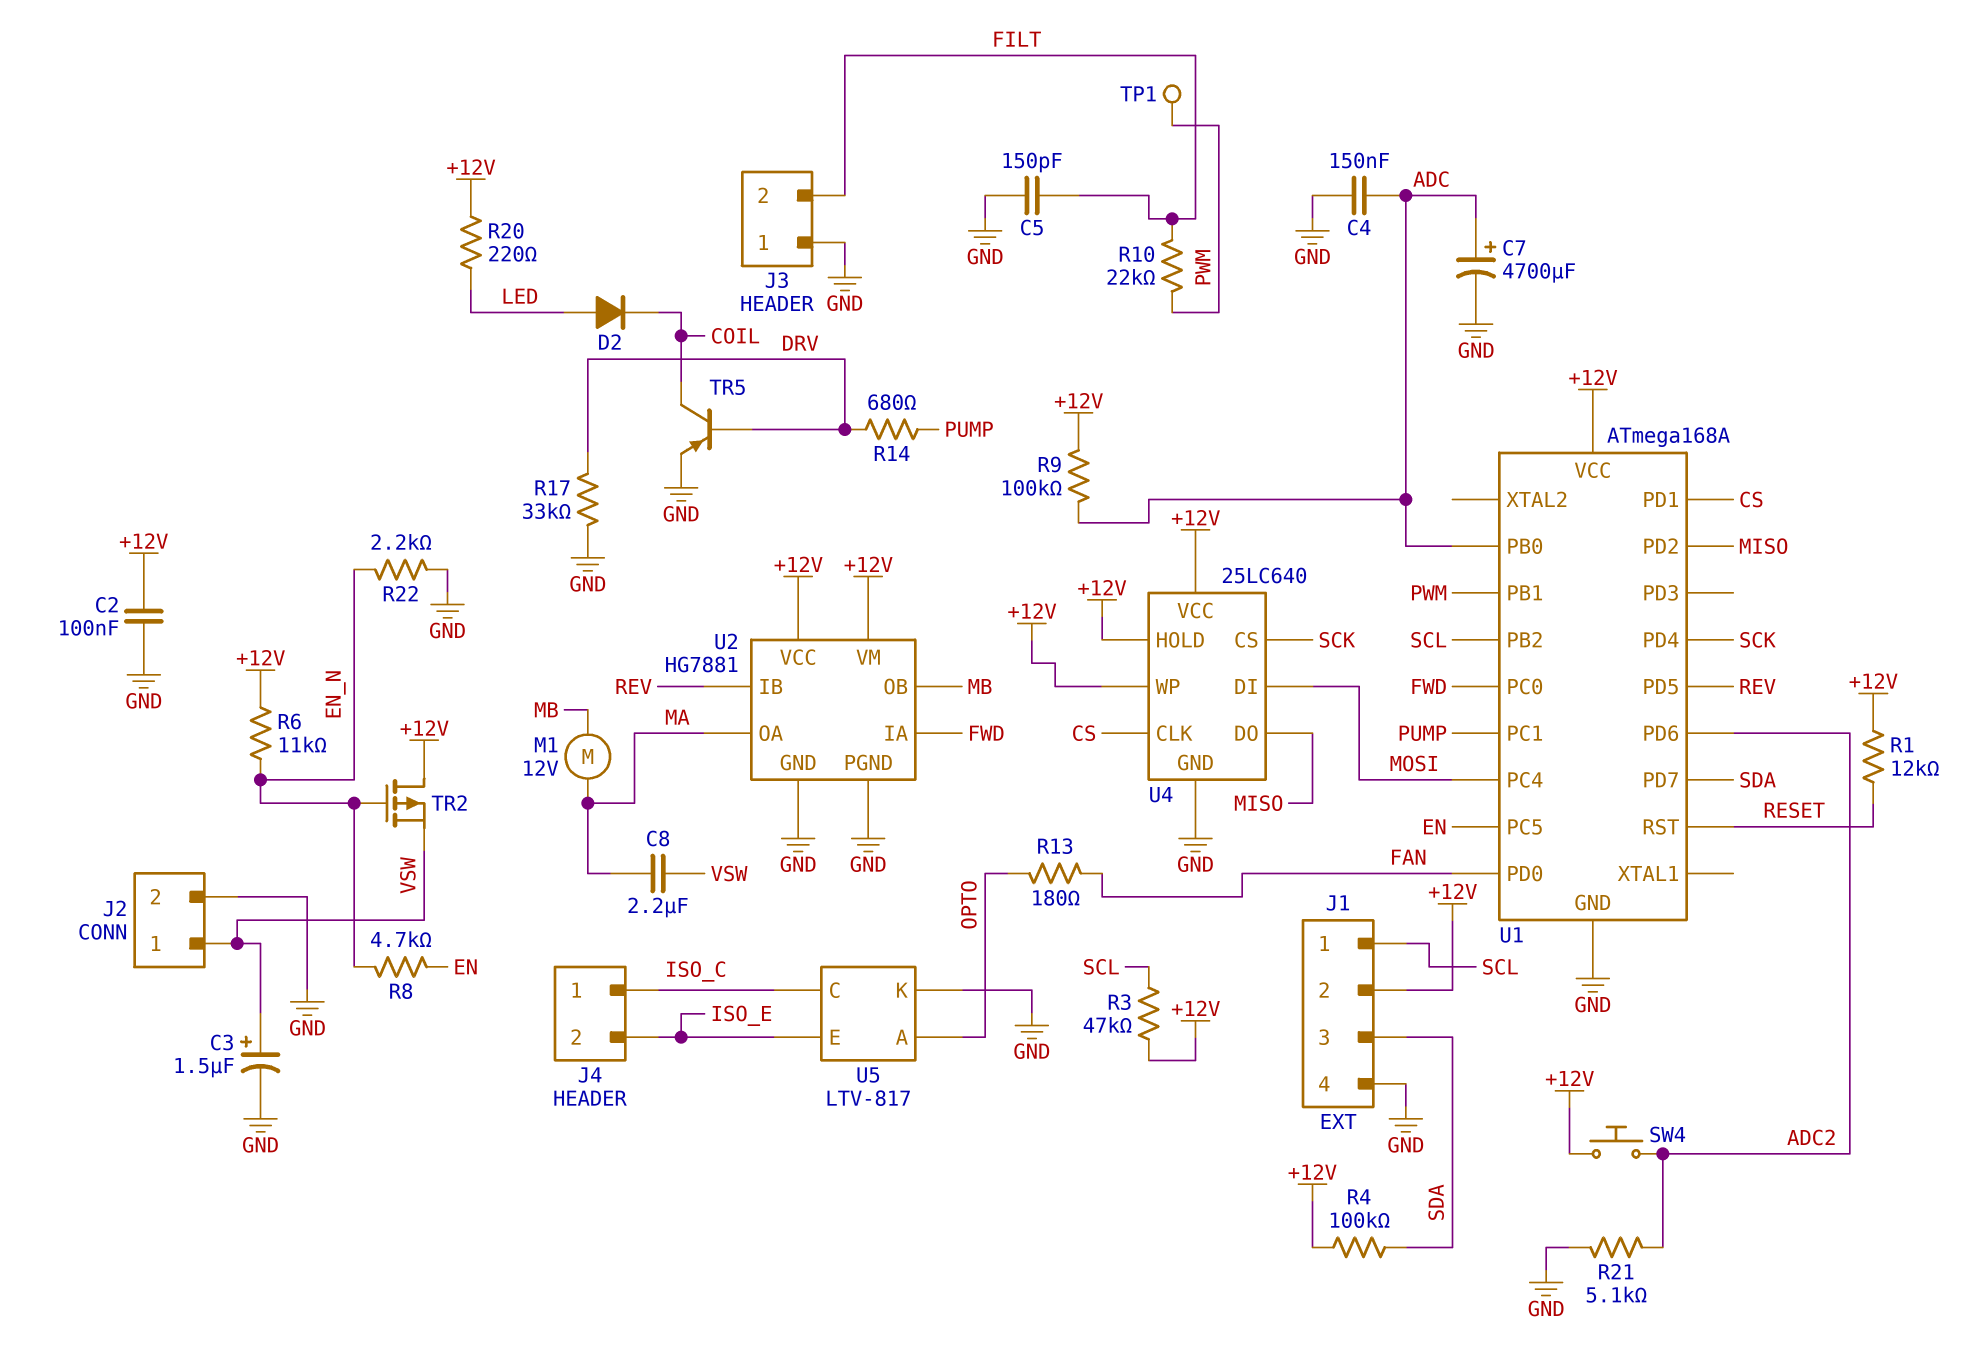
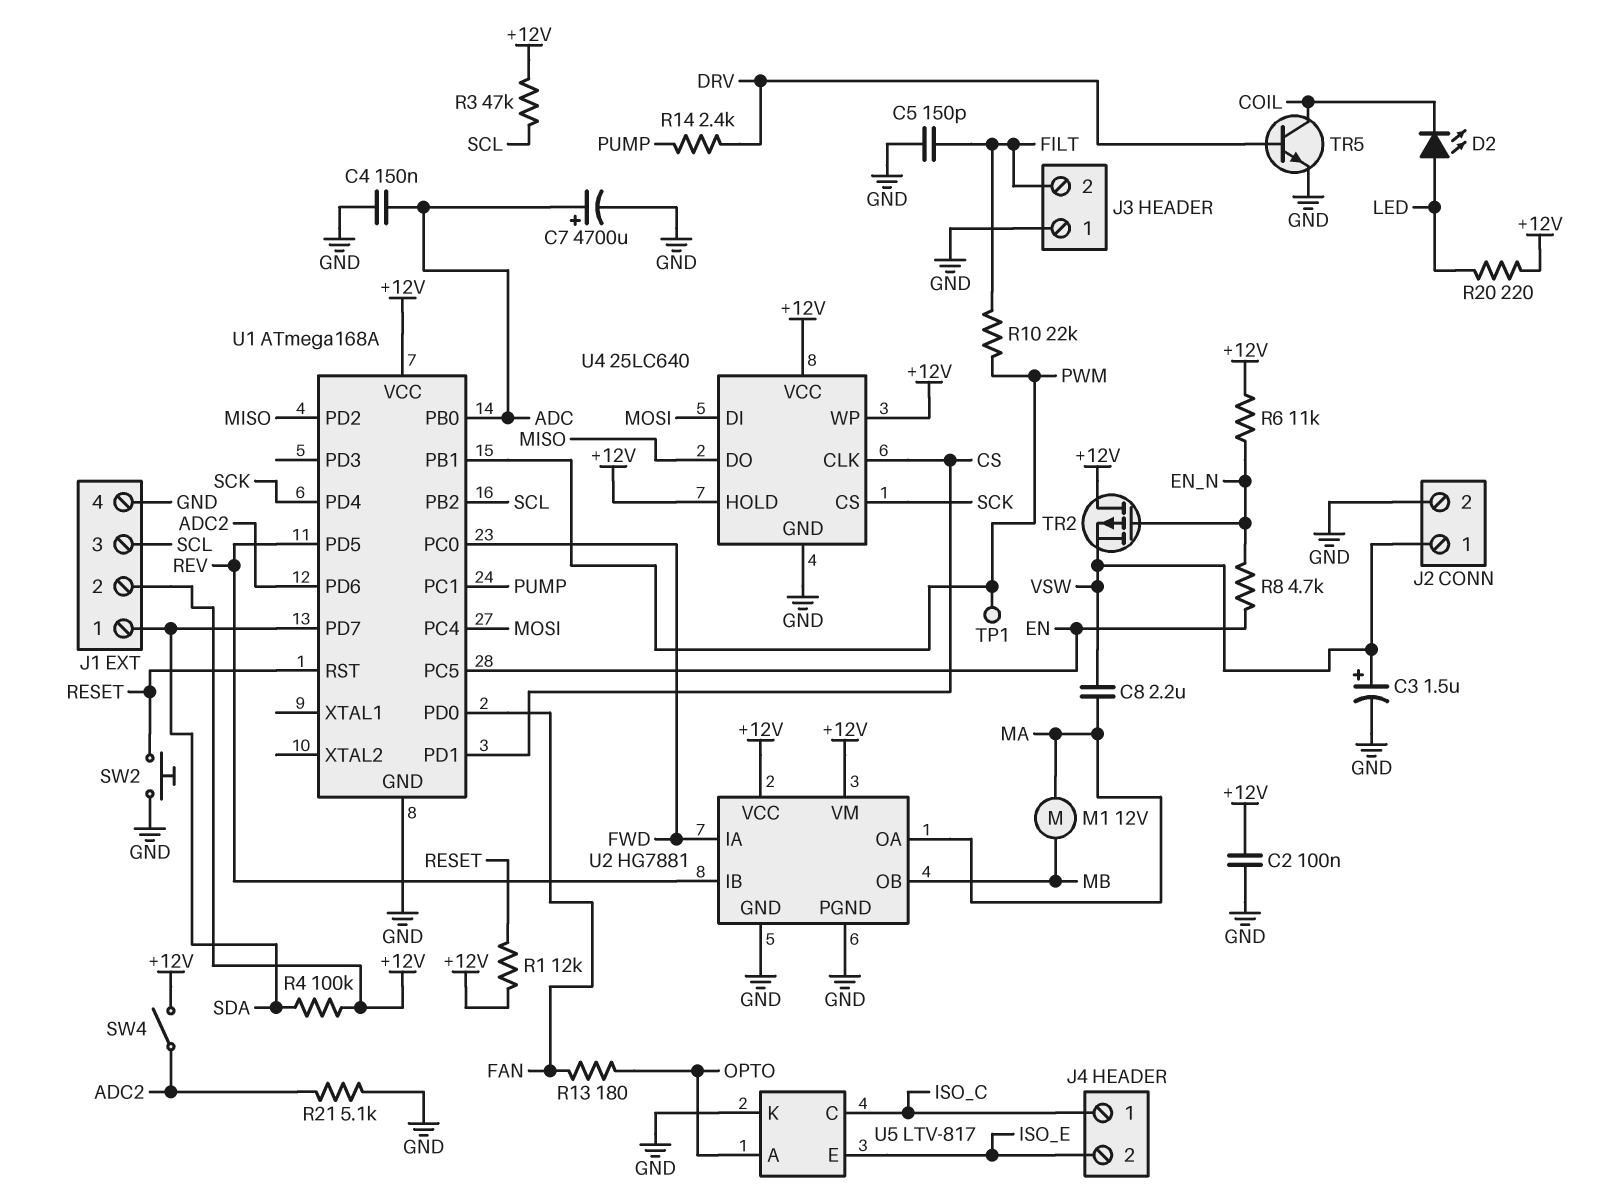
D2: diode (A LED, K COIL) -> LED (A LED, K COIL)
J1 pin 1: SCL -> SDA
J1 pin 3: SDA -> SCL
R9: 100k (+12V, ADC) -> none
R14: 680 (DRV, PUMP) -> 2.4k (DRV, PUMP)
R17: 33k (DRV, GND) -> none
R22: 2.2k (EN_N, GND) -> none
SW2: none -> button (GND, RESET)
SW4: button (+12V, ADC2) -> switch (+12V, ADC2)
TR5: PNP (B DRV, C COIL, E GND) -> NPN (B DRV, C COIL, E GND)

